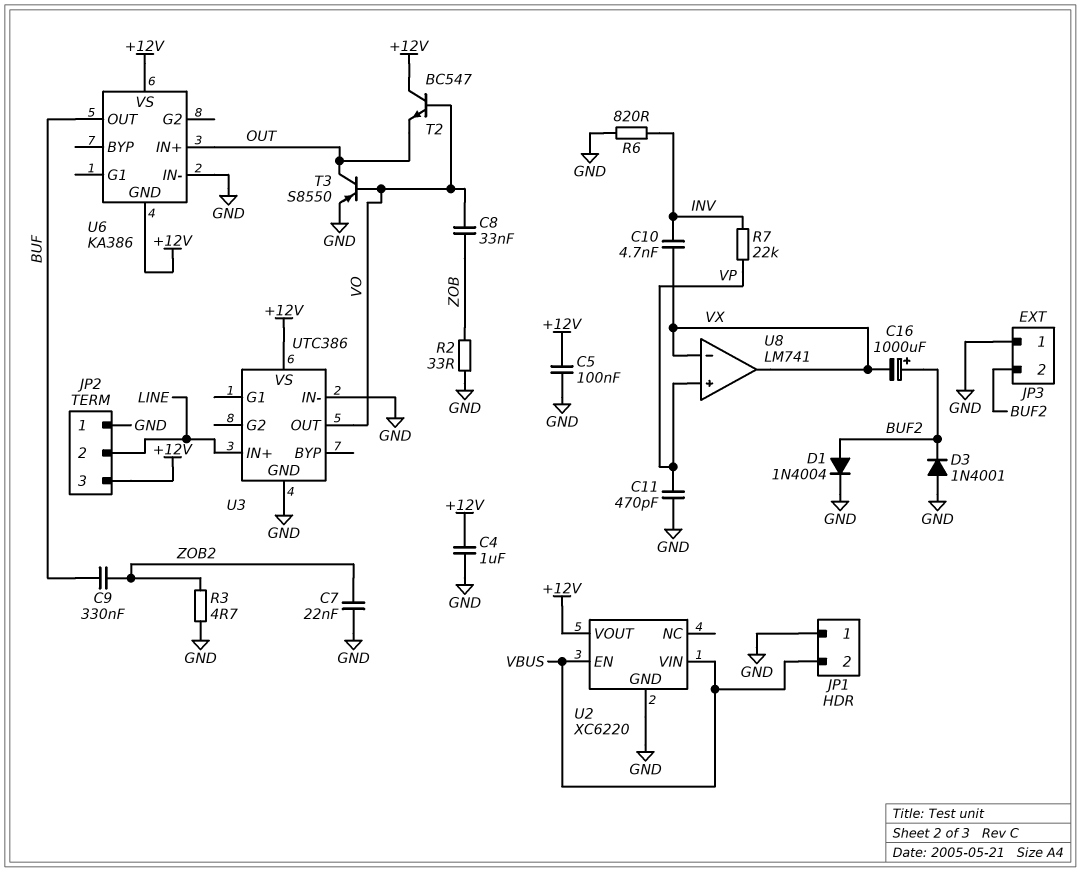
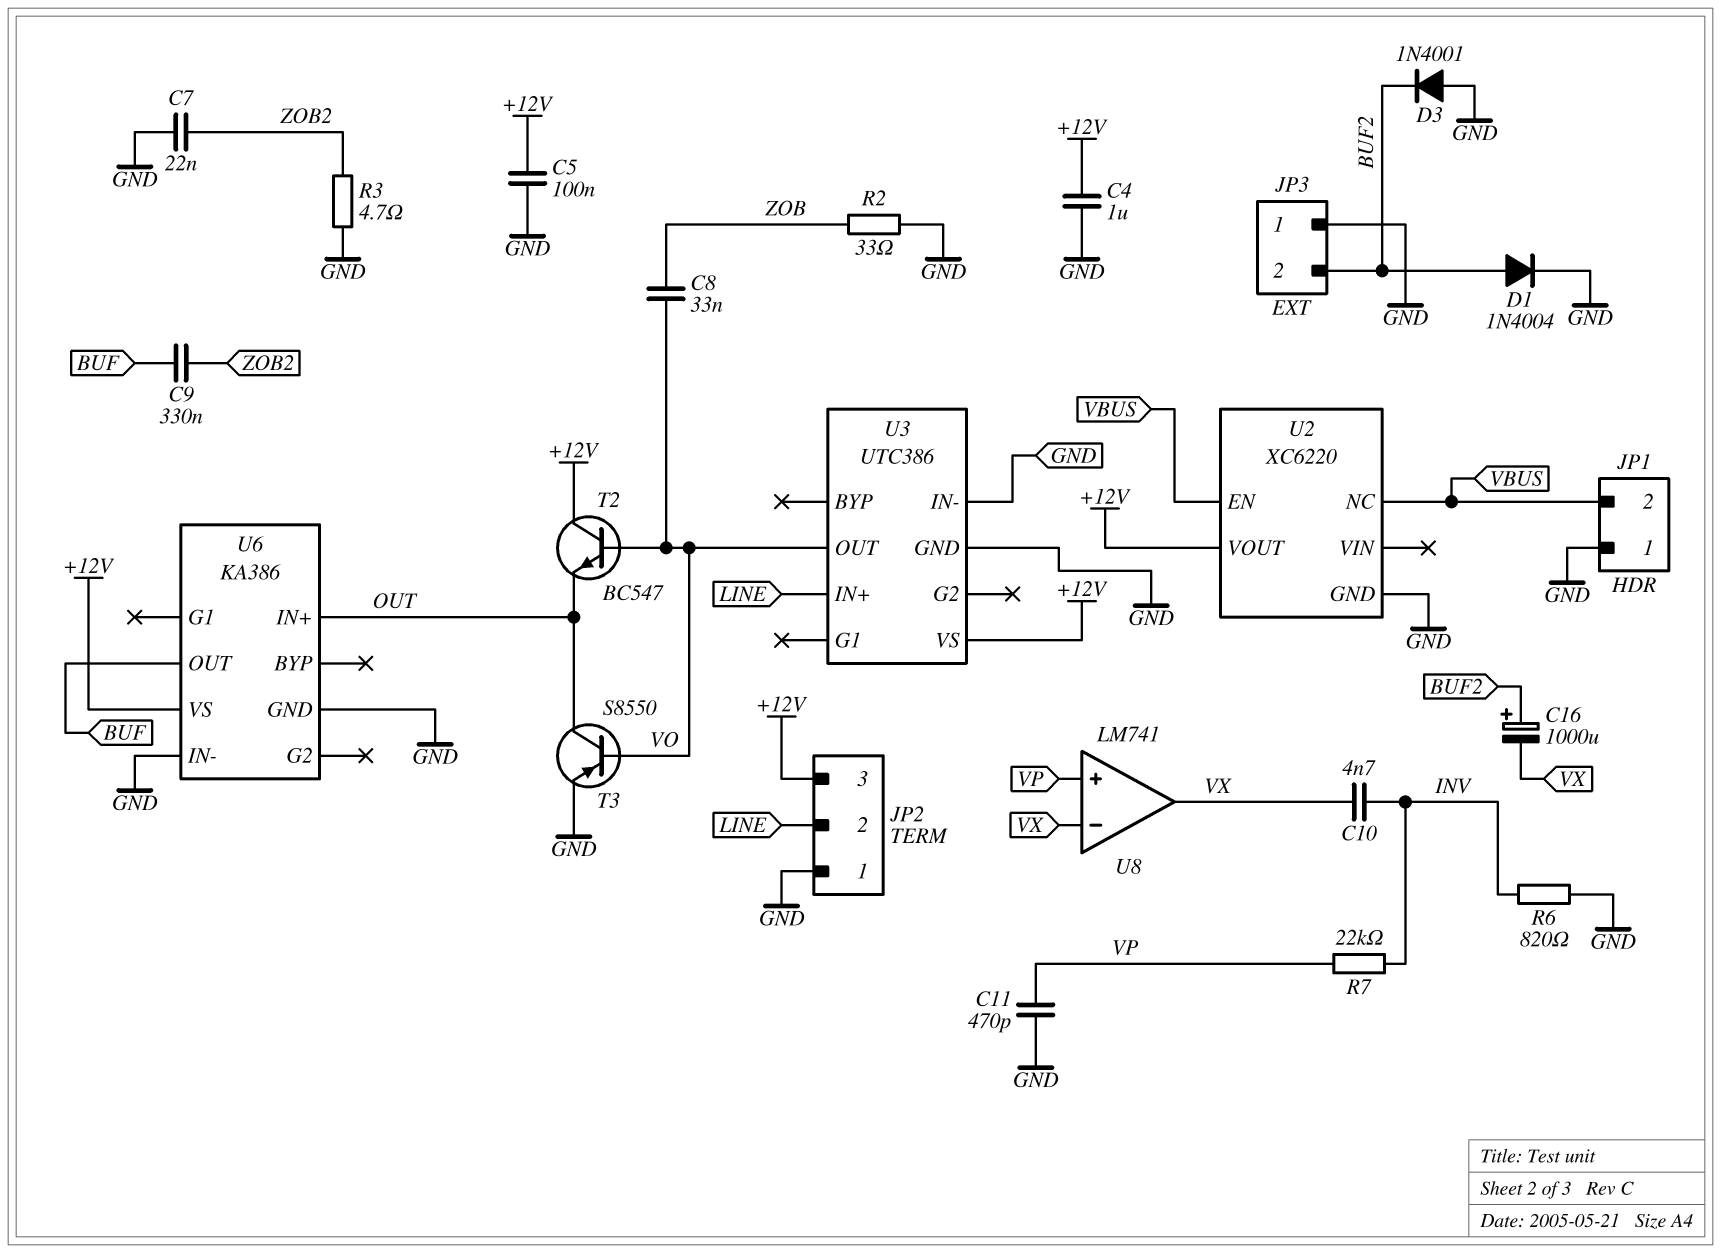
U2 pin NC: none -> VBUS
U2 pin VIN: VBUS -> none
U6 pin GND: +12V -> GND

